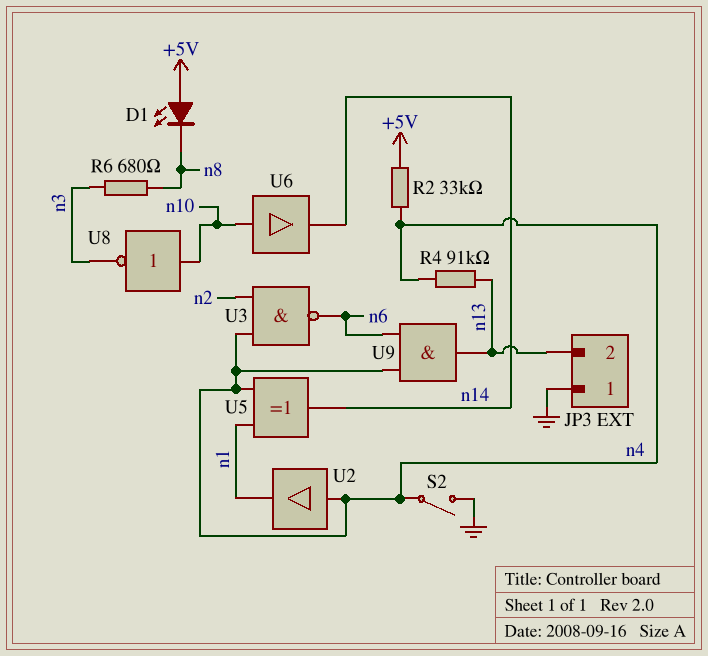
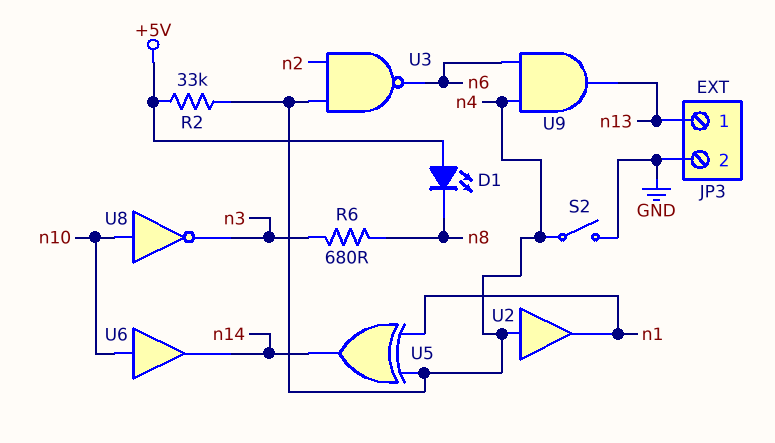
JP3 pin 1: GND -> n13
JP3 pin 2: n13 -> GND
R4: 91k (n4, n13) -> none

